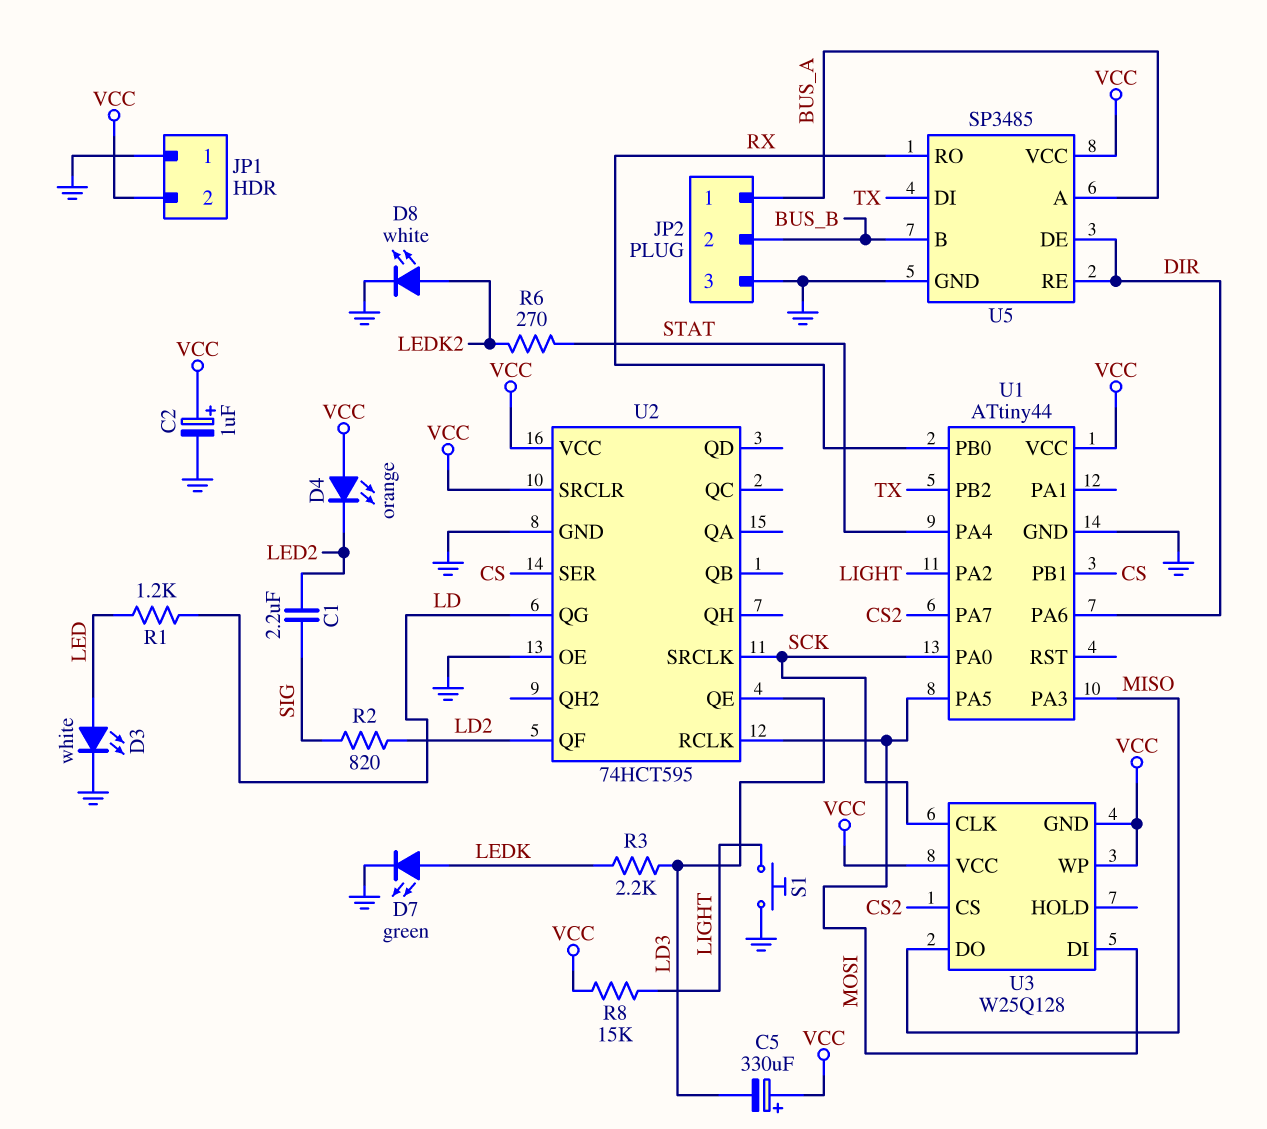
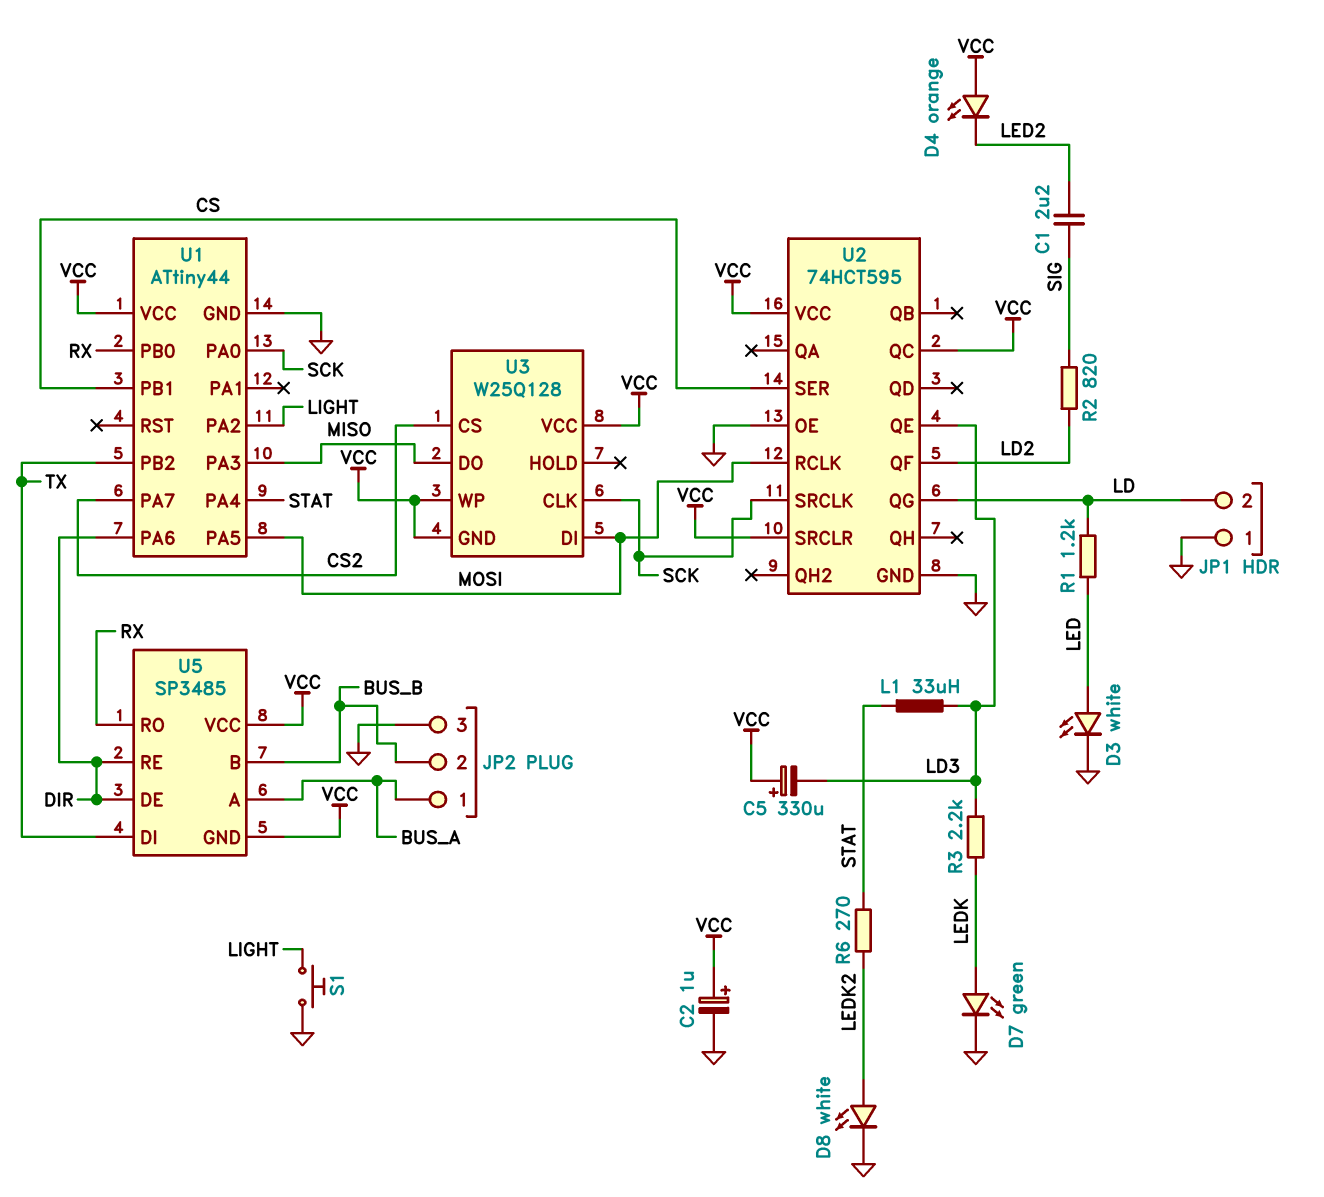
JP1 pin 2: VCC -> LD
L1: none -> 33uH (LD3, STAT)
R8: 15k (LIGHT, VCC) -> none
U2 pin QC: none -> VCC
U5 pin GND: GND -> VCC

